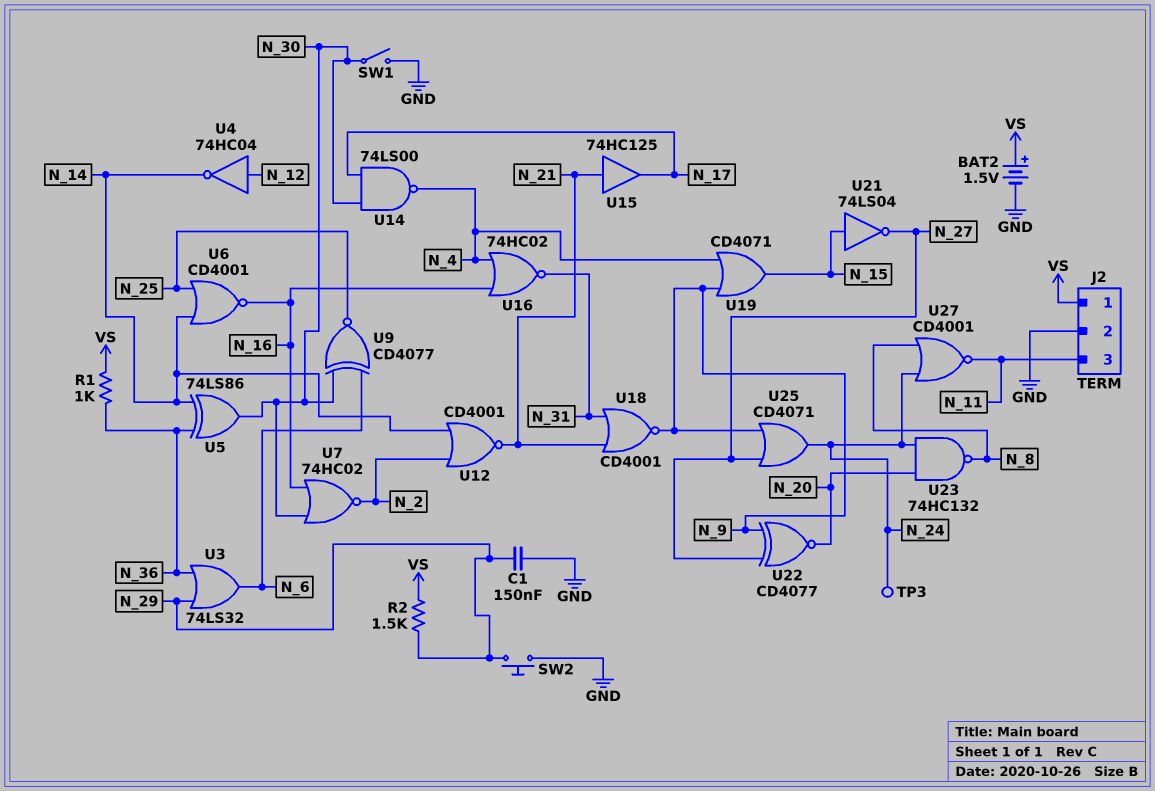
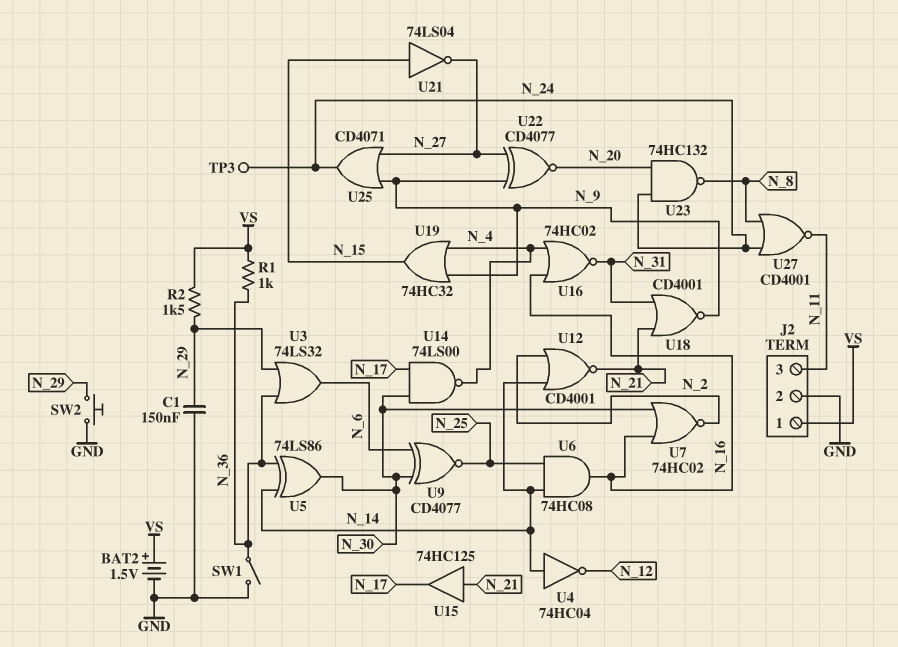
SW1: switch (GND, N_30) -> switch (GND, N_36)
U4: NOT 74HC04 (in N_12, out N_14) -> NOT 74HC04 (in N_14, out N_12)
U6: NOR CD4001 (in N_14, in N_25, out N_16) -> AND 74HC08 (in N_14, in N_25, out N_16)
U19: OR CD4071 (in N_4, in N_9, out N_15) -> OR 74HC32 (in N_4, in N_9, out N_15)

